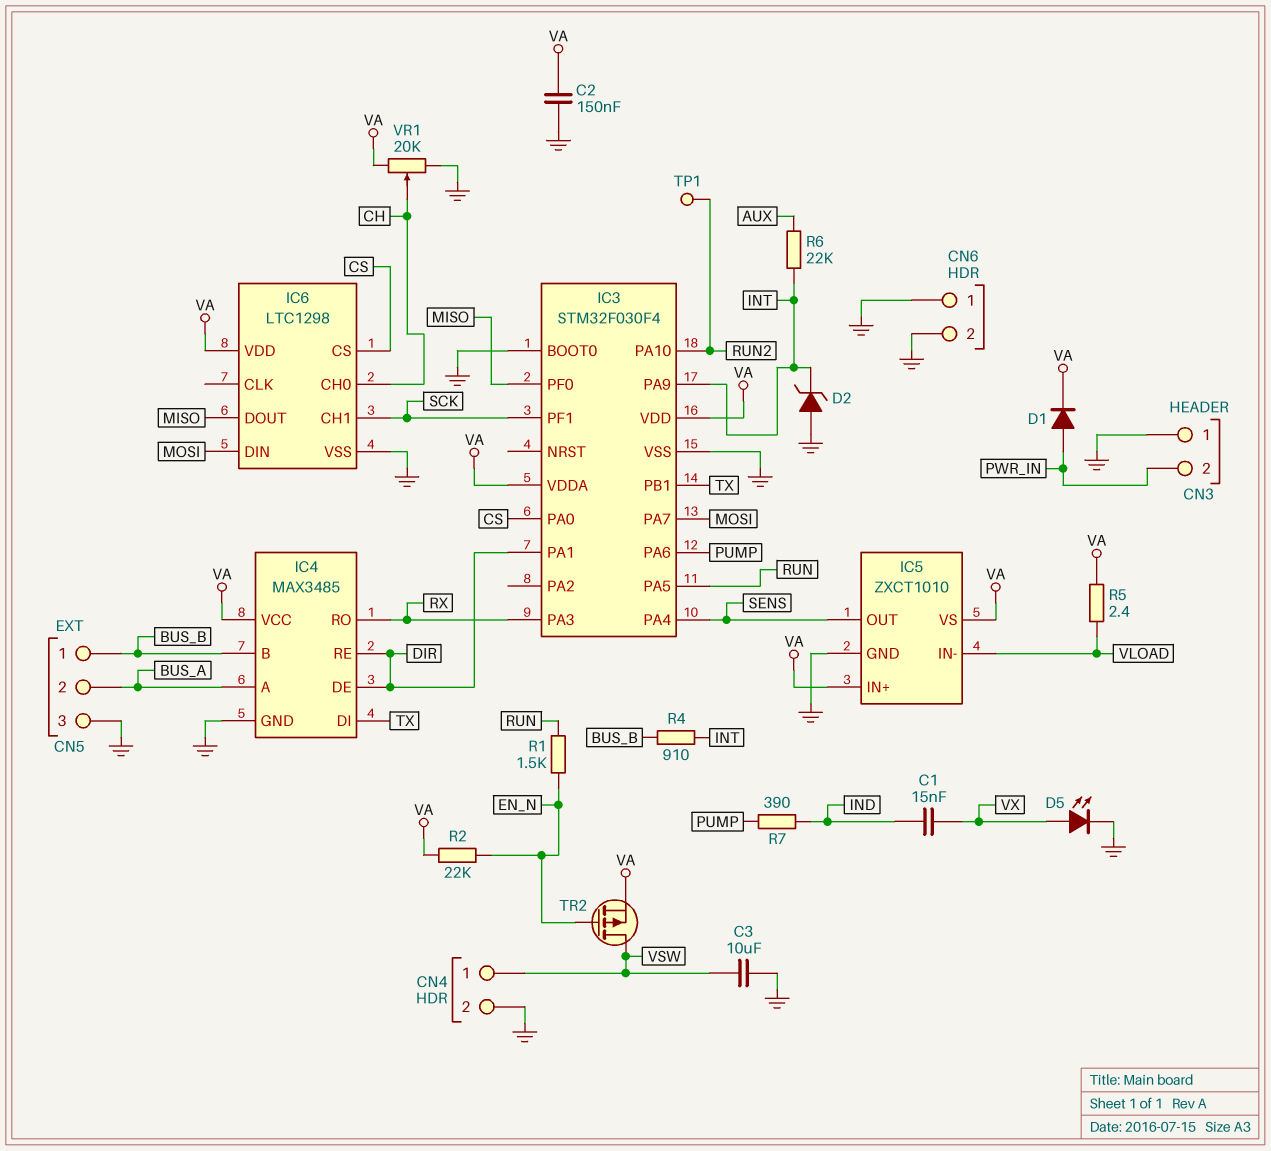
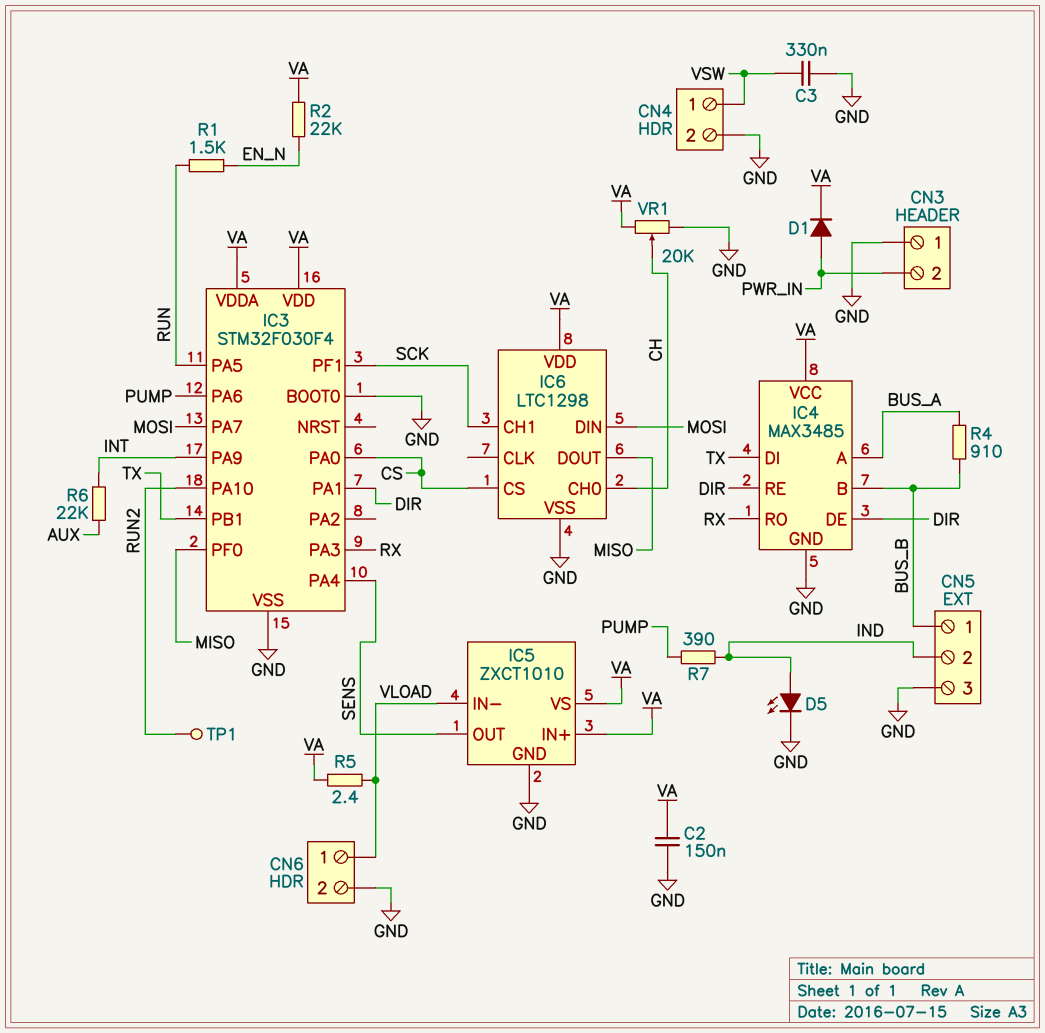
C1: 15nF (IND, VX) -> none
C3: 10uF (GND, VSW) -> 330nF (GND, VSW)
CN5 pin 2: BUS_A -> IND
CN6 pin 1: GND -> VLOAD
D2: zener (A GND, K INT) -> none
D5: LED (A VX, K GND) -> LED (A IND, K GND)
R4: 910 (BUS_B, INT) -> 910 (BUS_A, BUS_B)
TR2: PMOS (G EN_N, D VSW, S VA) -> none

